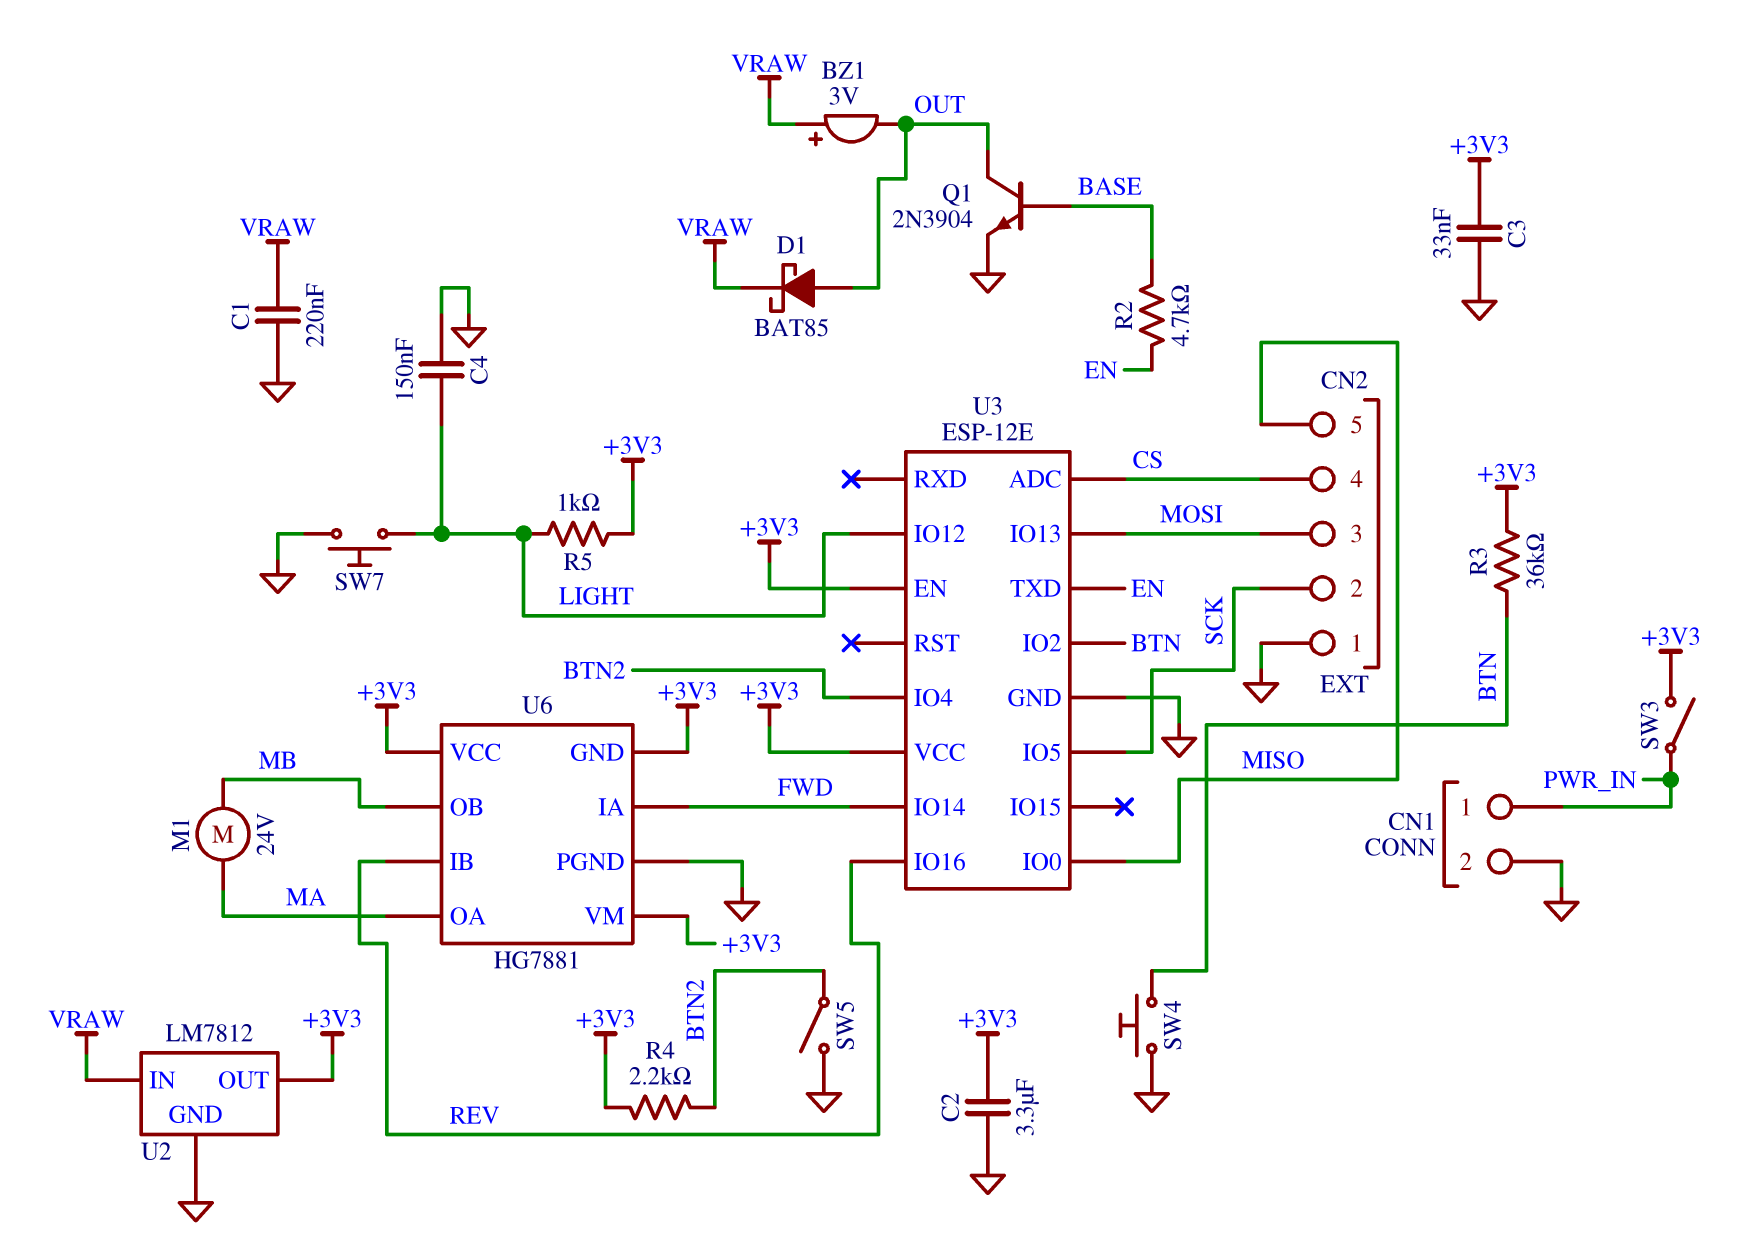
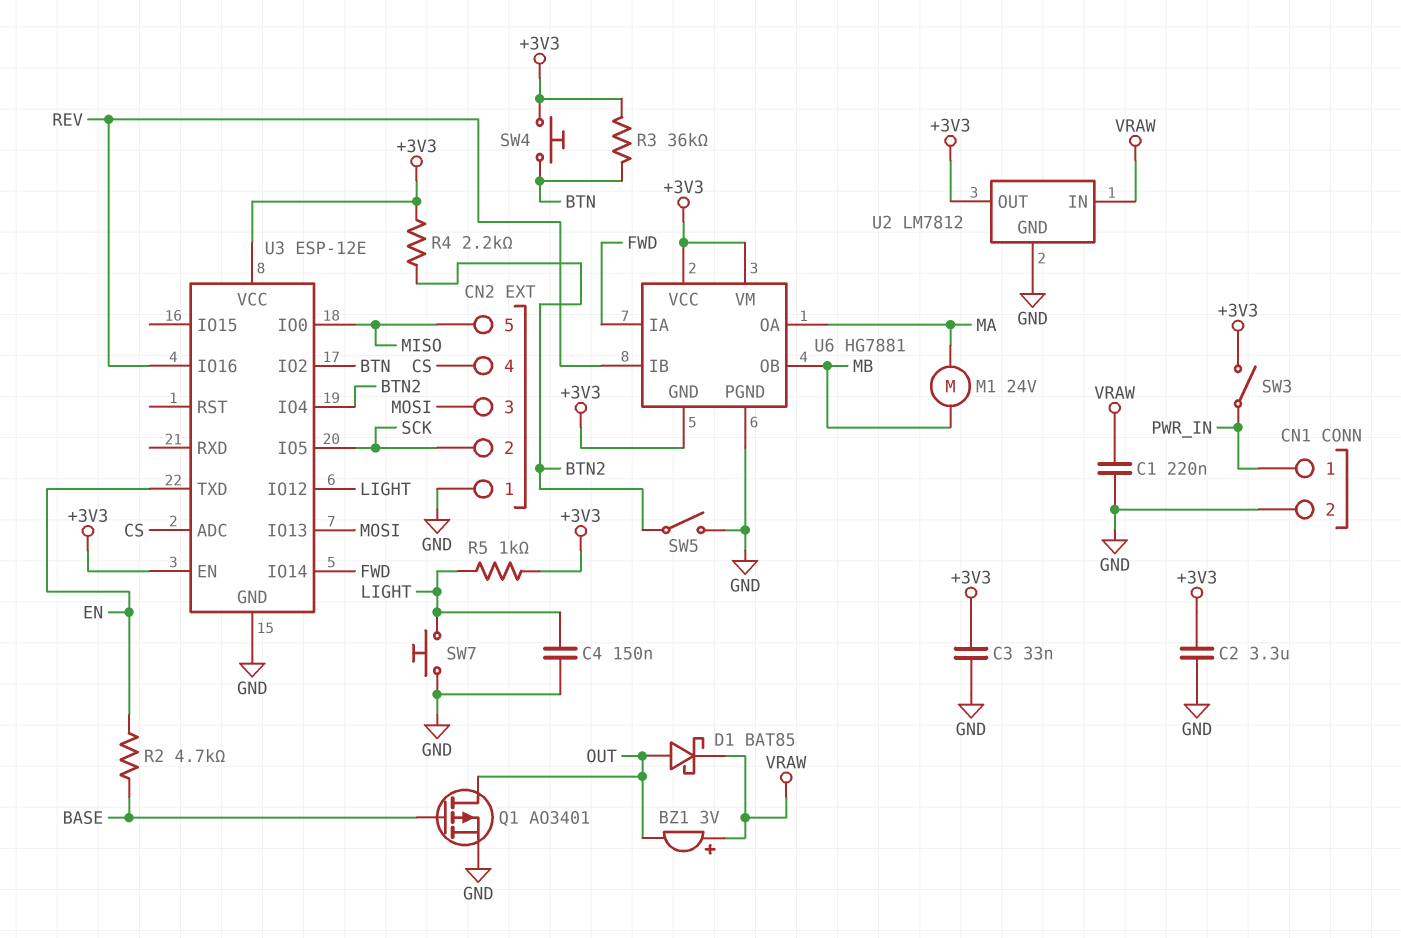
Q1: NPN 2N3904 (B BASE, C OUT, E GND) -> PMOS AO3401 (G BASE, D OUT, S GND)
SW4: button (BTN, GND) -> button (+3V3, BTN)

